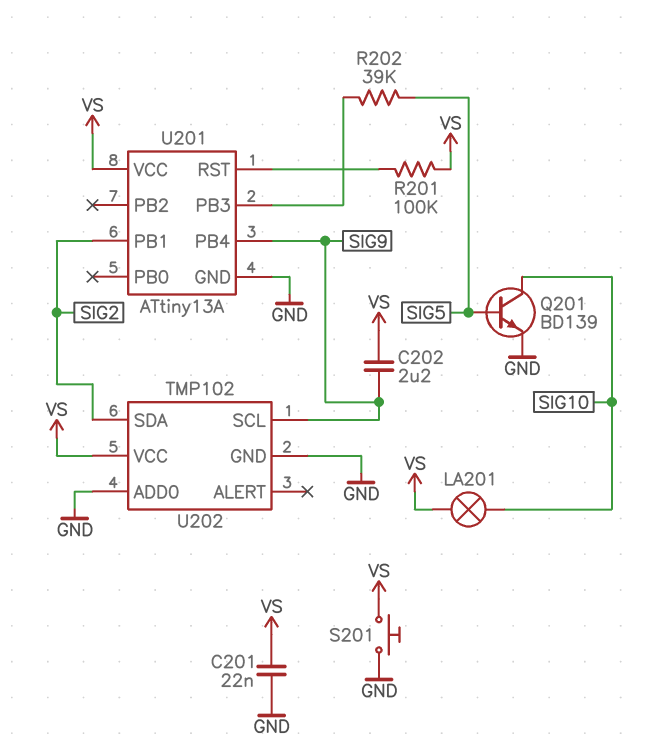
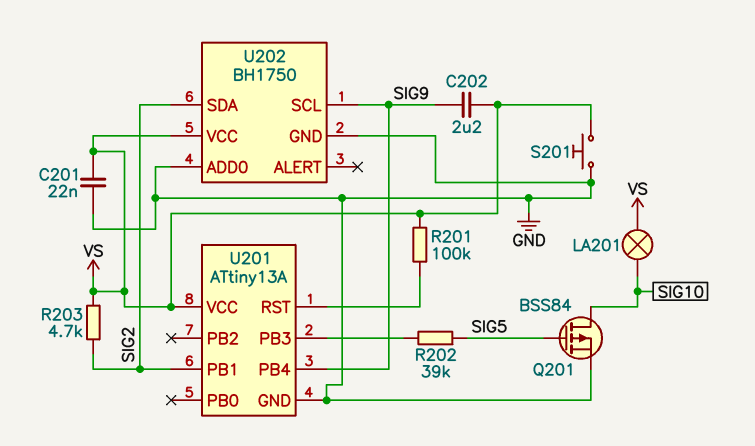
Q201: NPN BD139 (B SIG5, C SIG10, E GND) -> PMOS BSS84 (G SIG5, D SIG10, S GND)
R203: none -> 4.7k (SIG2, VS)
U202: TMP102 -> BH1750

